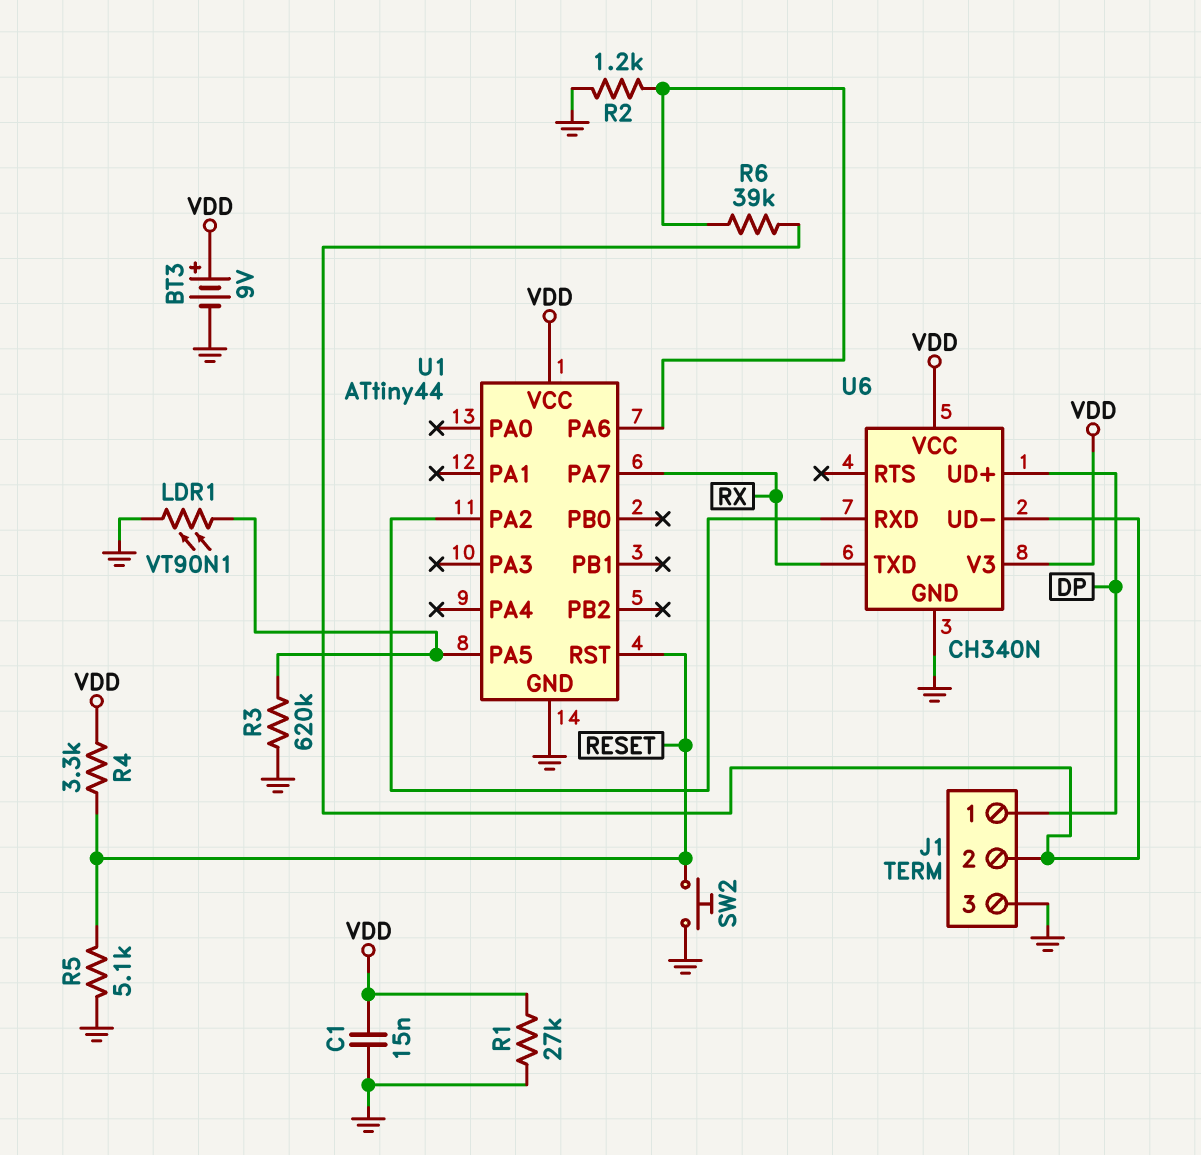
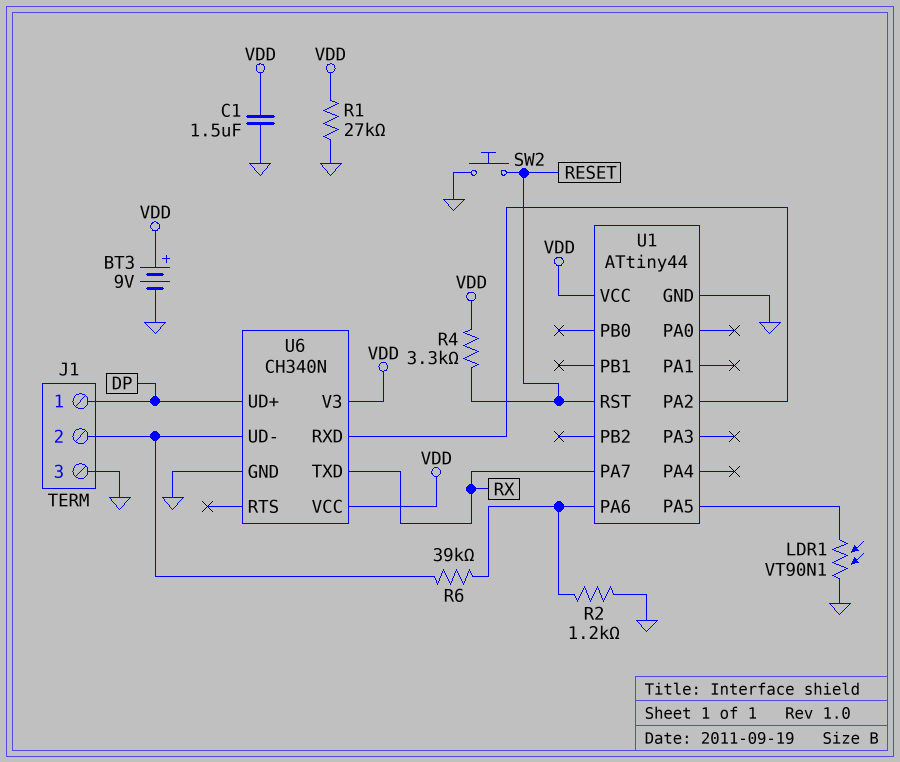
C1: 15nF (GND, VDD) -> 1.5uF (GND, VDD)
R3: 620k (GND, U1/PA5) -> none
R5: 5.1k (GND, RESET) -> none

